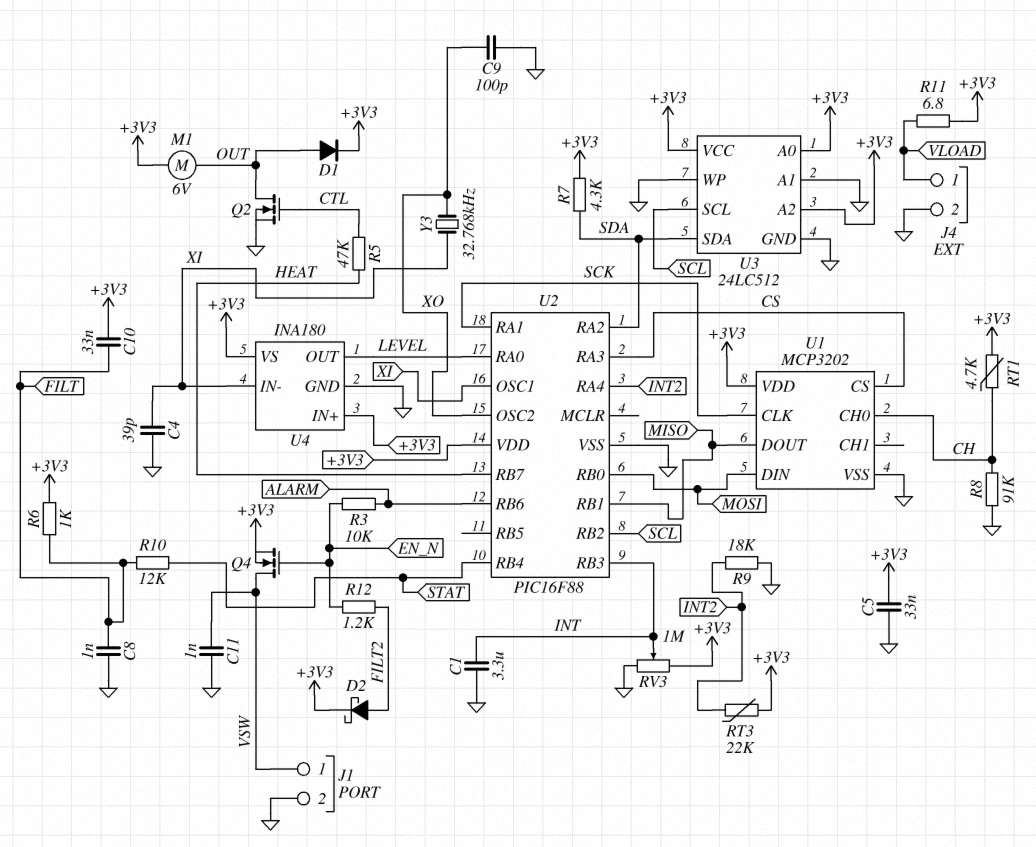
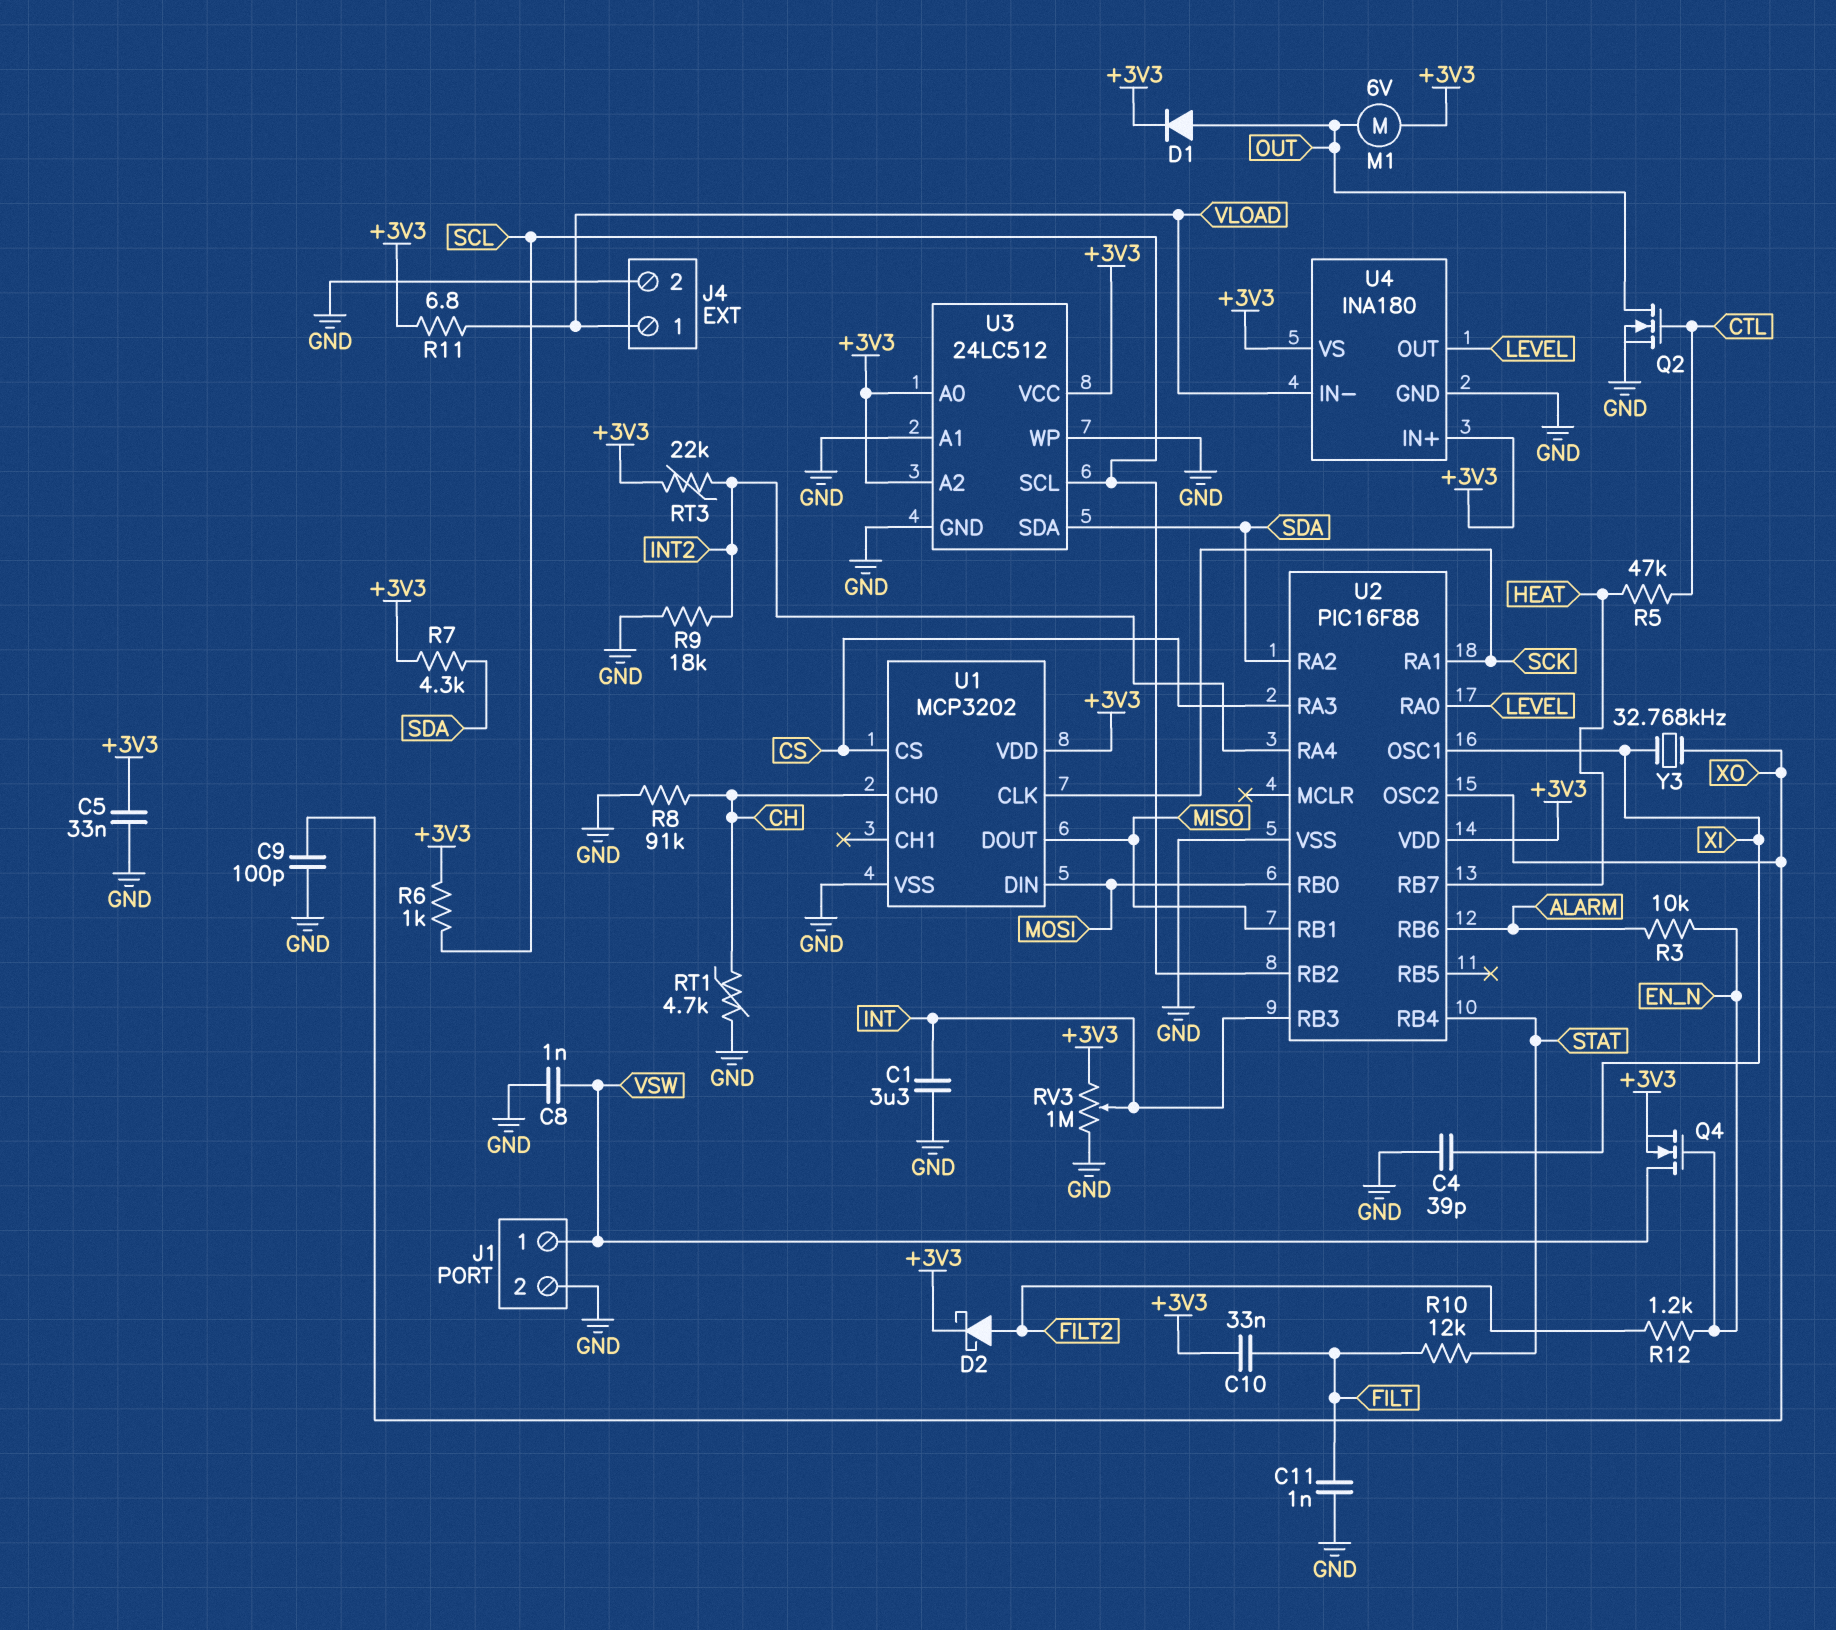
C8: 1nF (FILT, GND) -> 1nF (GND, VSW)
C11: 1nF (GND, VSW) -> 1nF (FILT, GND)
R6: 1k (+3V3, FILT) -> 1k (+3V3, SCL)
RT1: 4.7k (+3V3, CH) -> 4.7k (CH, GND)
U4 pin IN-: XI -> VLOAD

